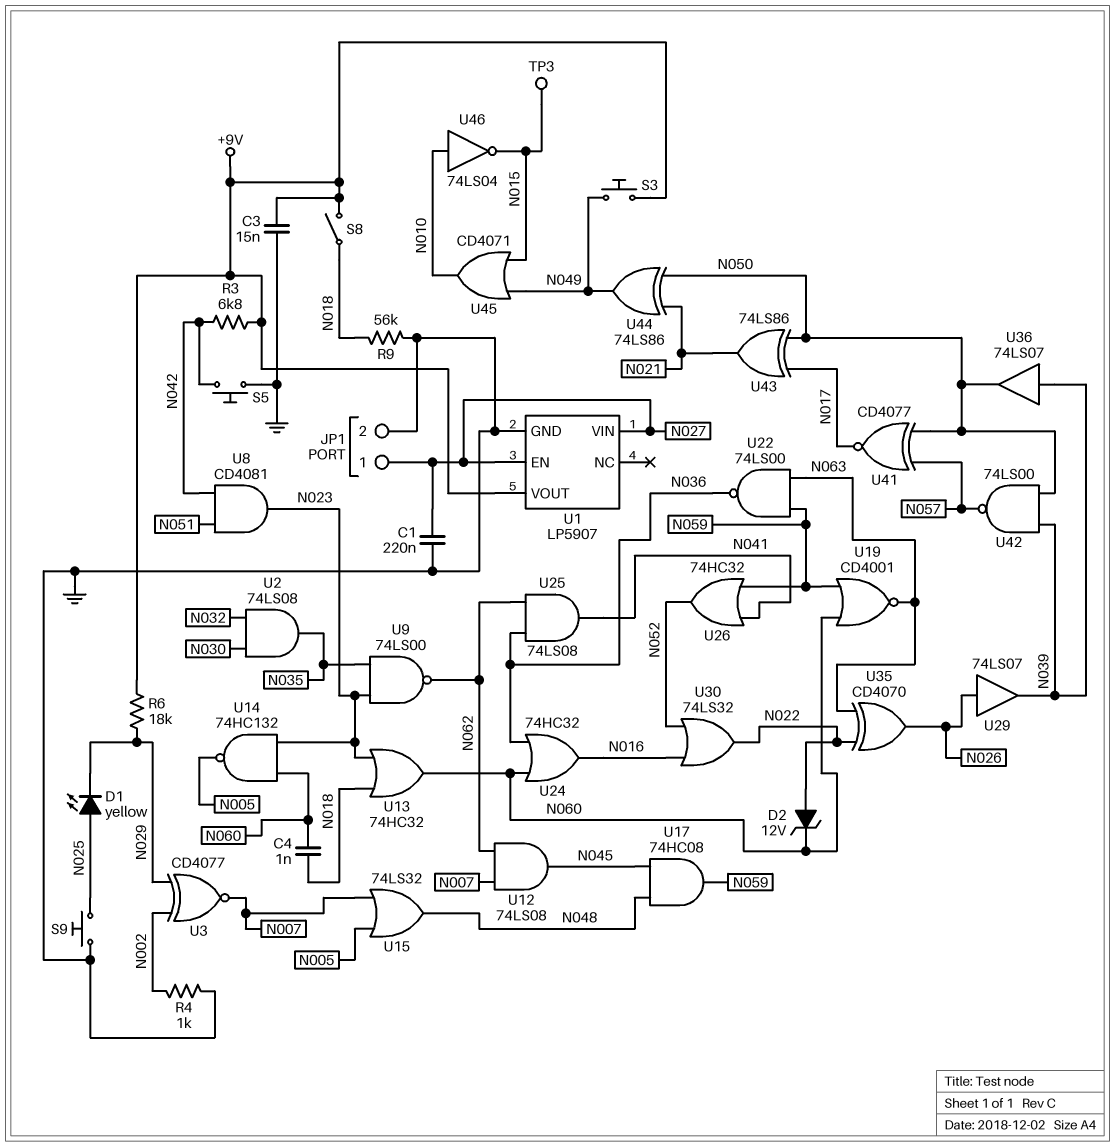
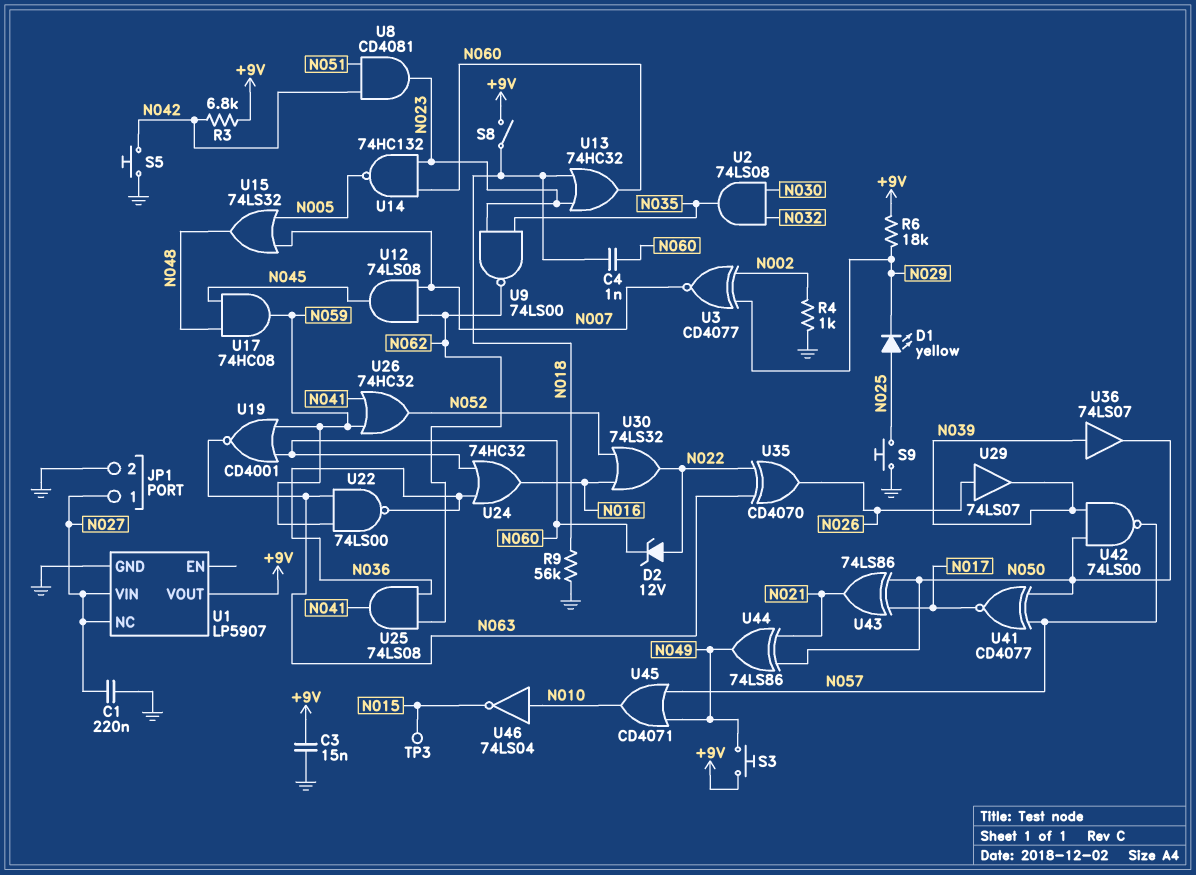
U1 pin EN: N027 -> none
U1 pin NC: none -> N027
U45: OR CD4071 (in N015, in N049, out N010) -> OR CD4071 (in N049, in N057, out N010)

